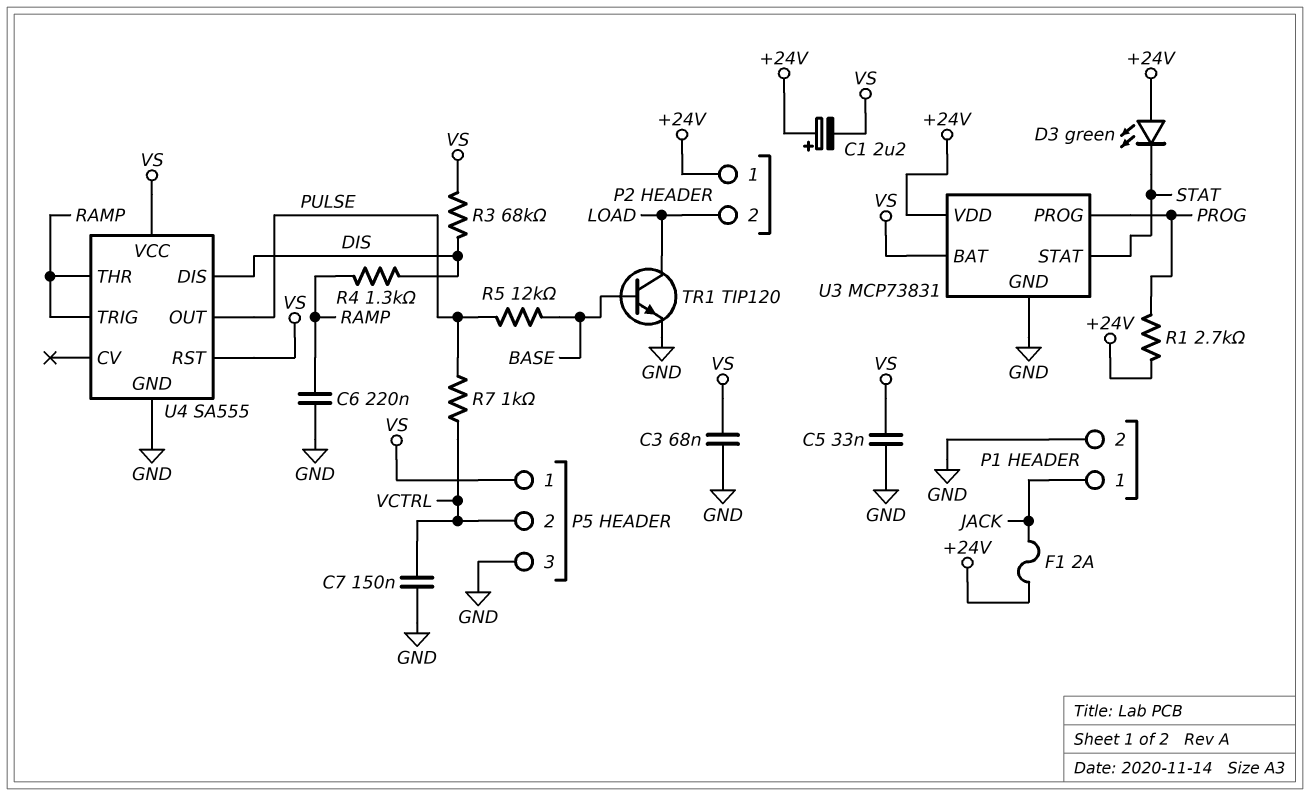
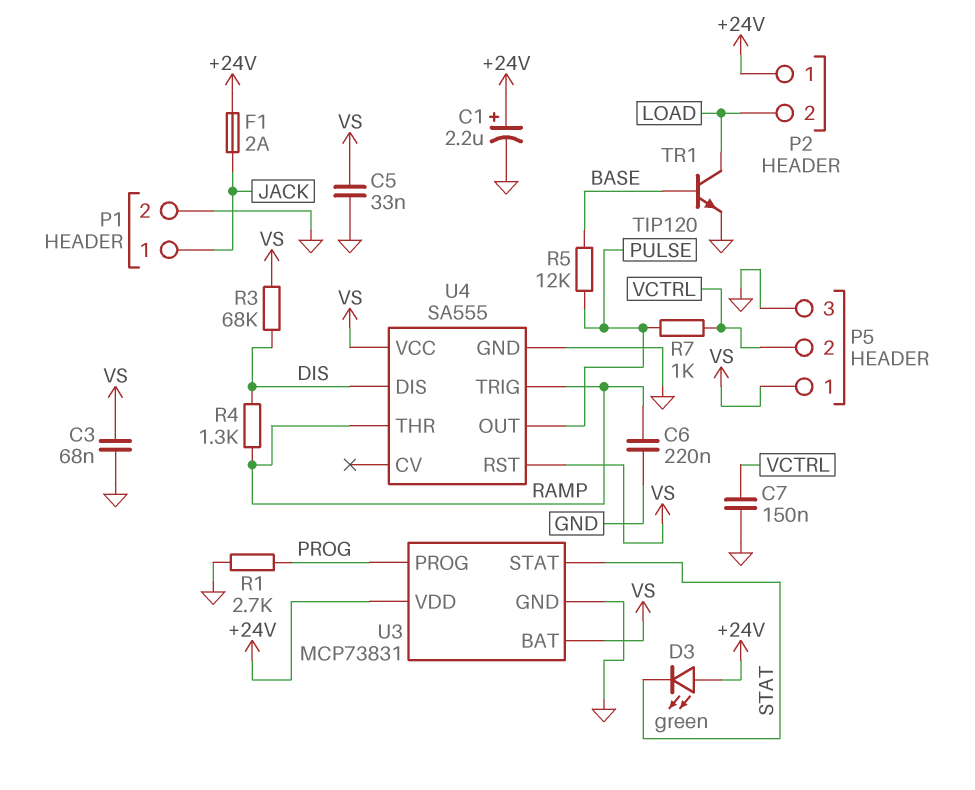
C1: 2.2uF (plus +24V, minus VS) -> 2.2uF (plus +24V, minus GND)
R1: 2.7k (+24V, PROG) -> 2.7k (GND, PROG)

